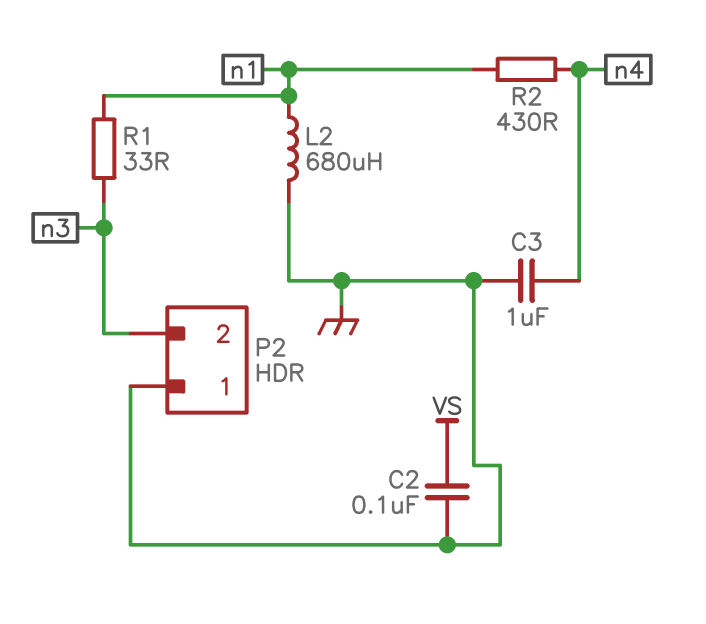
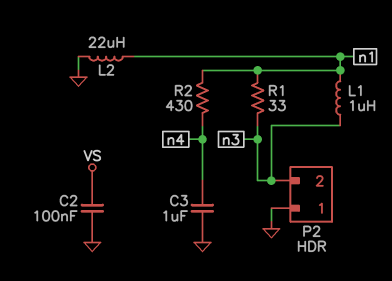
L1: none -> 1uH (n1, n3)
L2: 680uH (GND, n1) -> 22uH (GND, n1)

